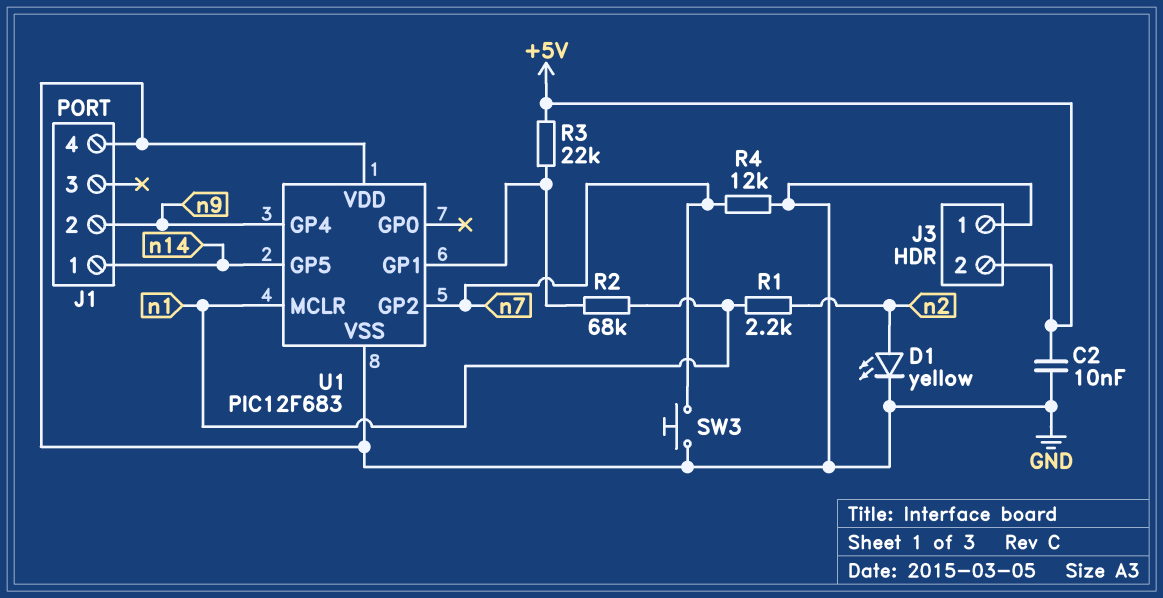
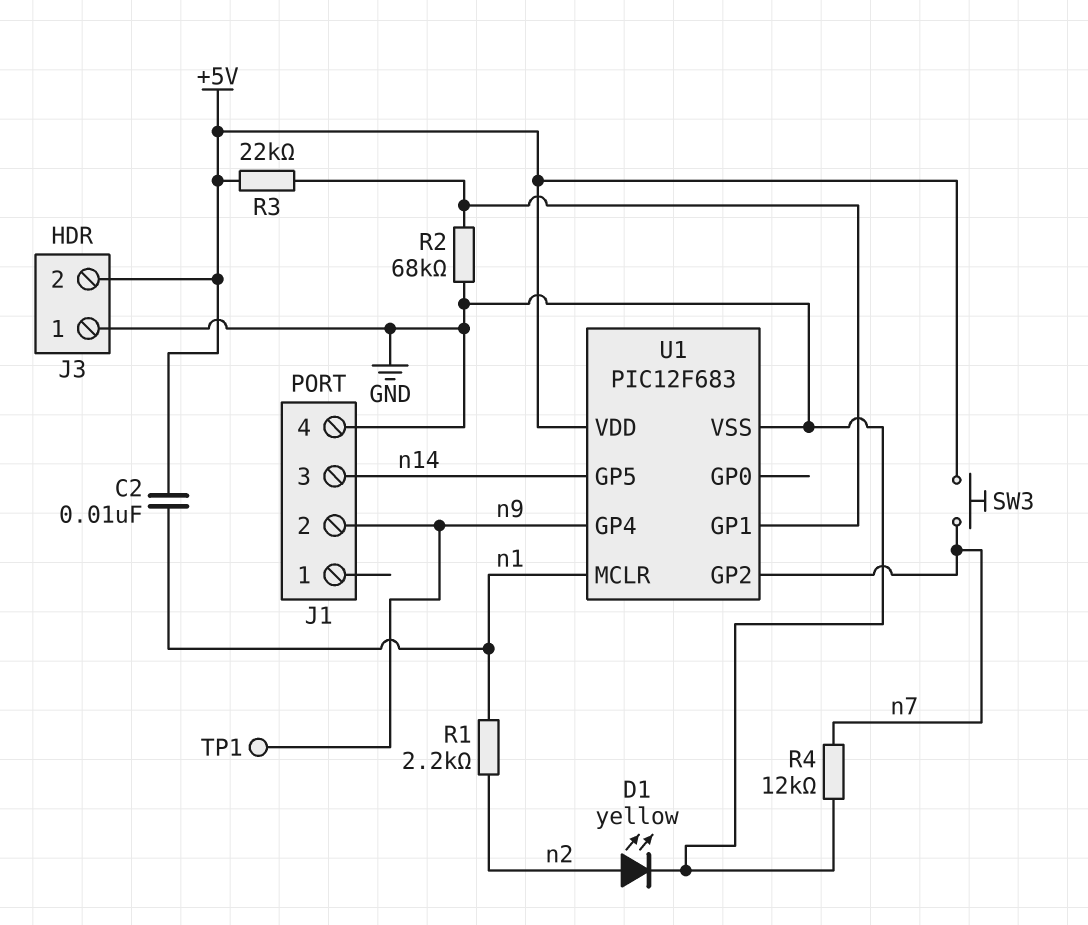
C2: 10nF (+5V, GND) -> 10nF (+5V, n1)
J1 pin 1: n14 -> none
J1 pin 3: none -> n14
R2: 68k (U1/GP1, n1) -> 68k (GND, U1/GP1)
SW3: button (GND, n7) -> button (+5V, n7)
TP1: none -> test point (n9)
U1 pin VDD: GND -> +5V

